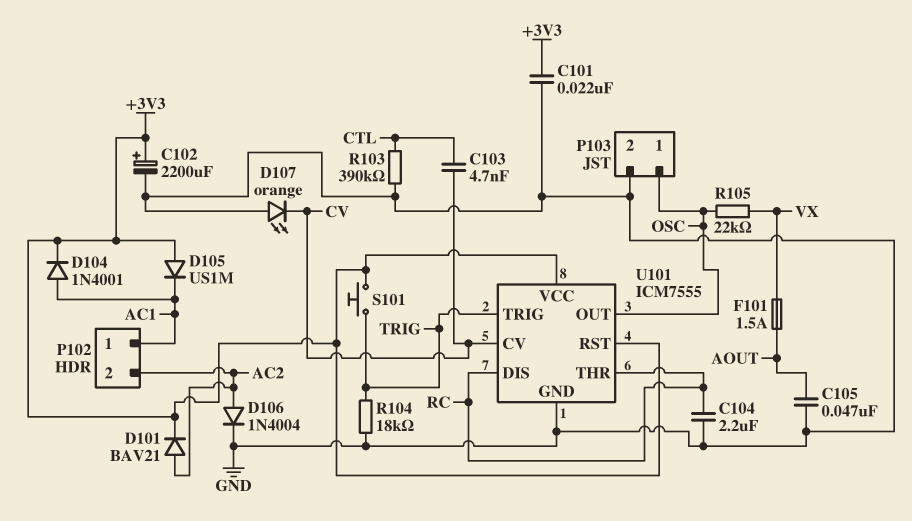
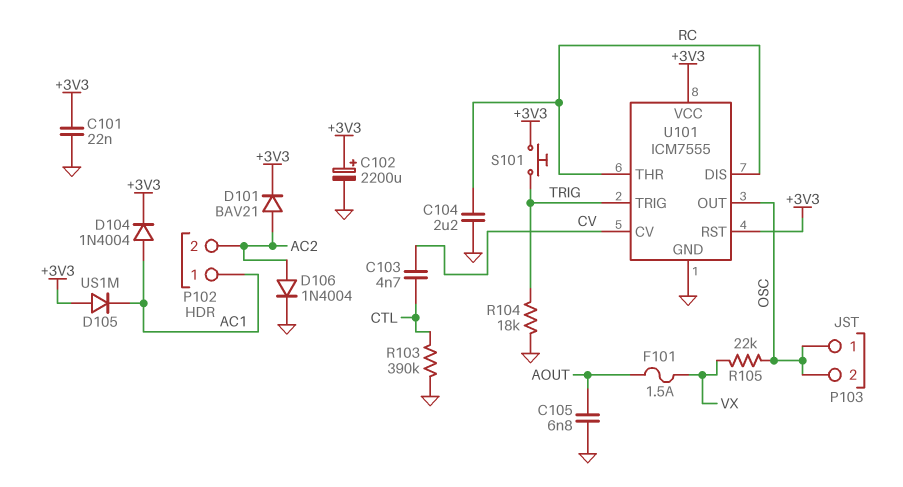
C105: 47nF (AOUT, GND) -> 6.8nF (AOUT, GND)
D104: diode 1N4001 (A AC1, K +3V3) -> diode 1N4004 (A AC1, K +3V3)
D107: LED orange (A GND, K CV) -> none
P103 pin 2: GND -> OSC

